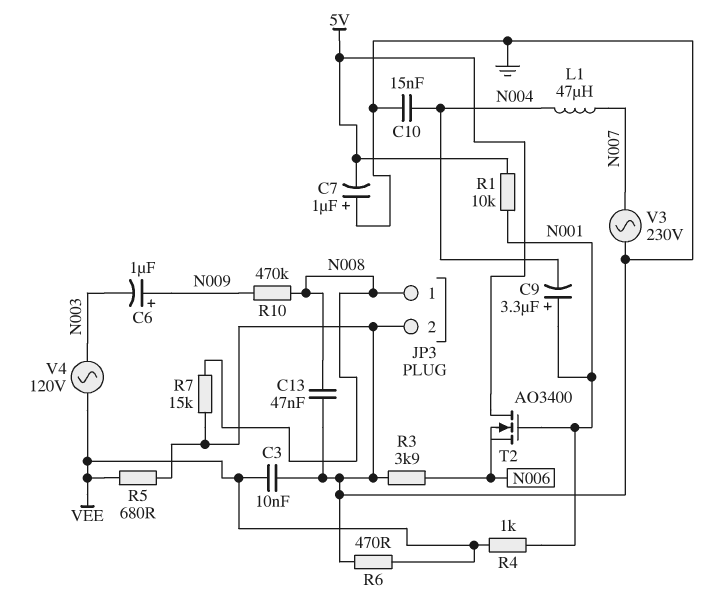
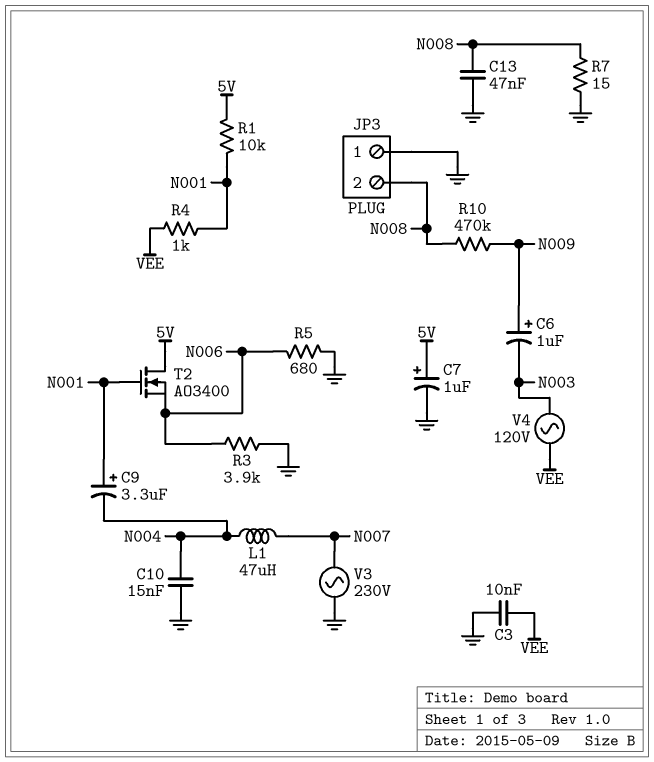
C7: 1uF (plus GND, minus 5V) -> 1uF (plus 5V, minus GND)
JP3 pin 1: N008 -> GND
JP3 pin 2: GND -> N008
R5: 680 (GND, VEE) -> 680 (GND, N006)
R6: 470 (GND, VEE) -> none
R7: 15k (GND, N008) -> 15 (GND, N008)

